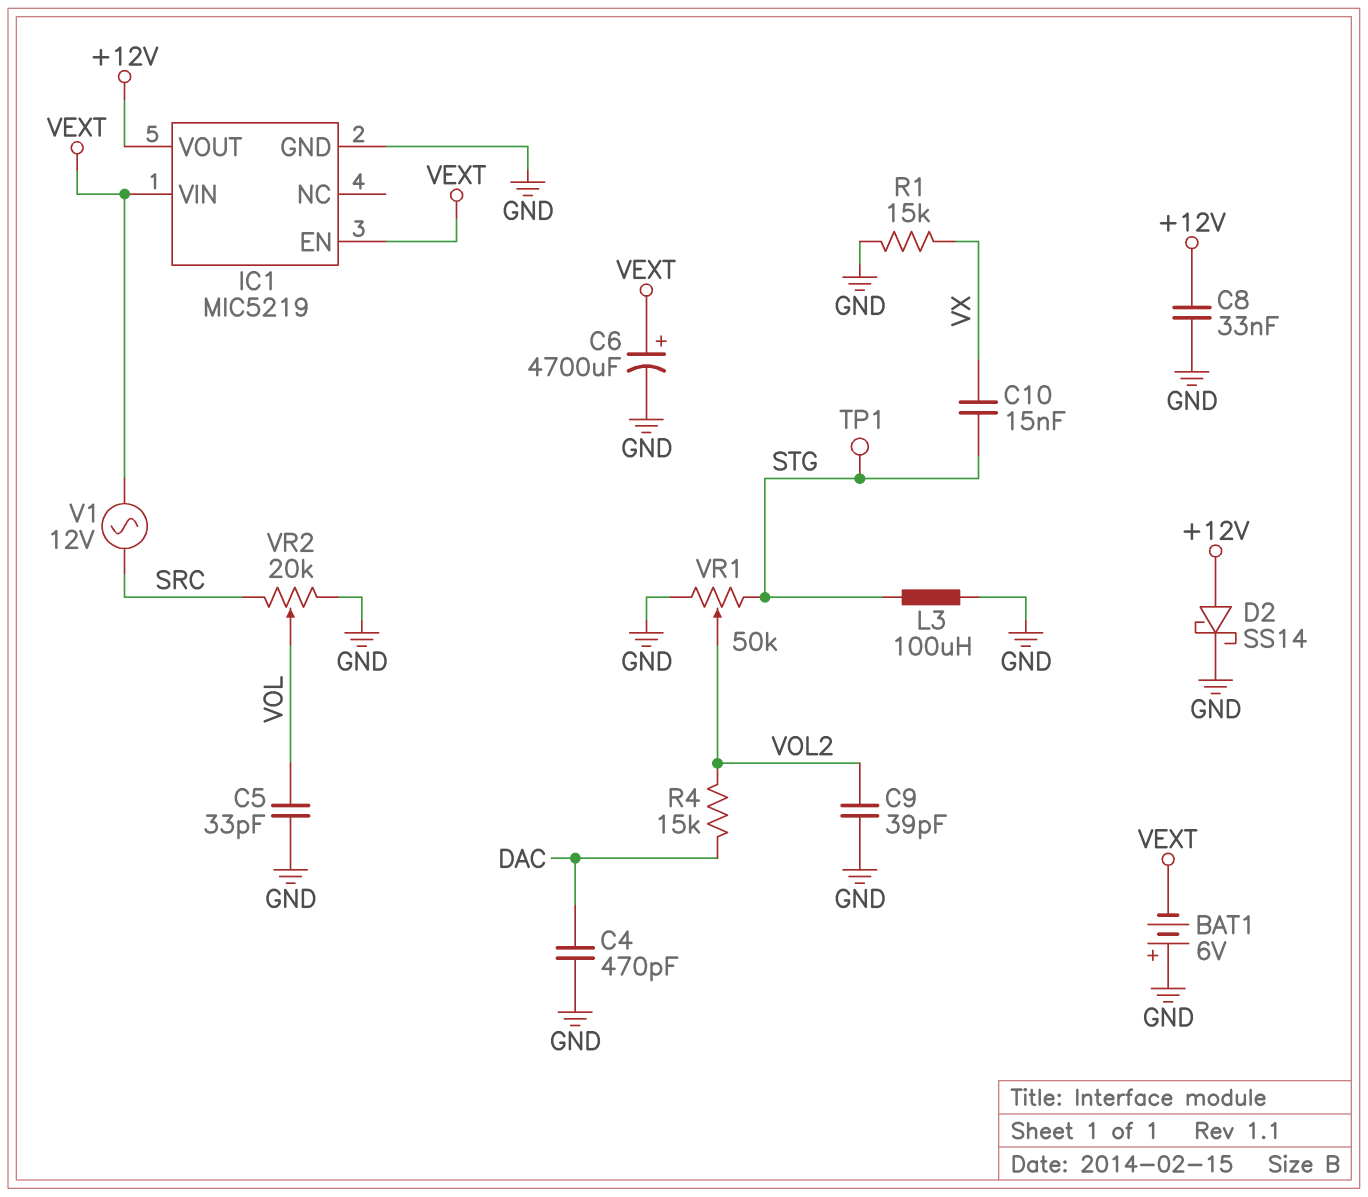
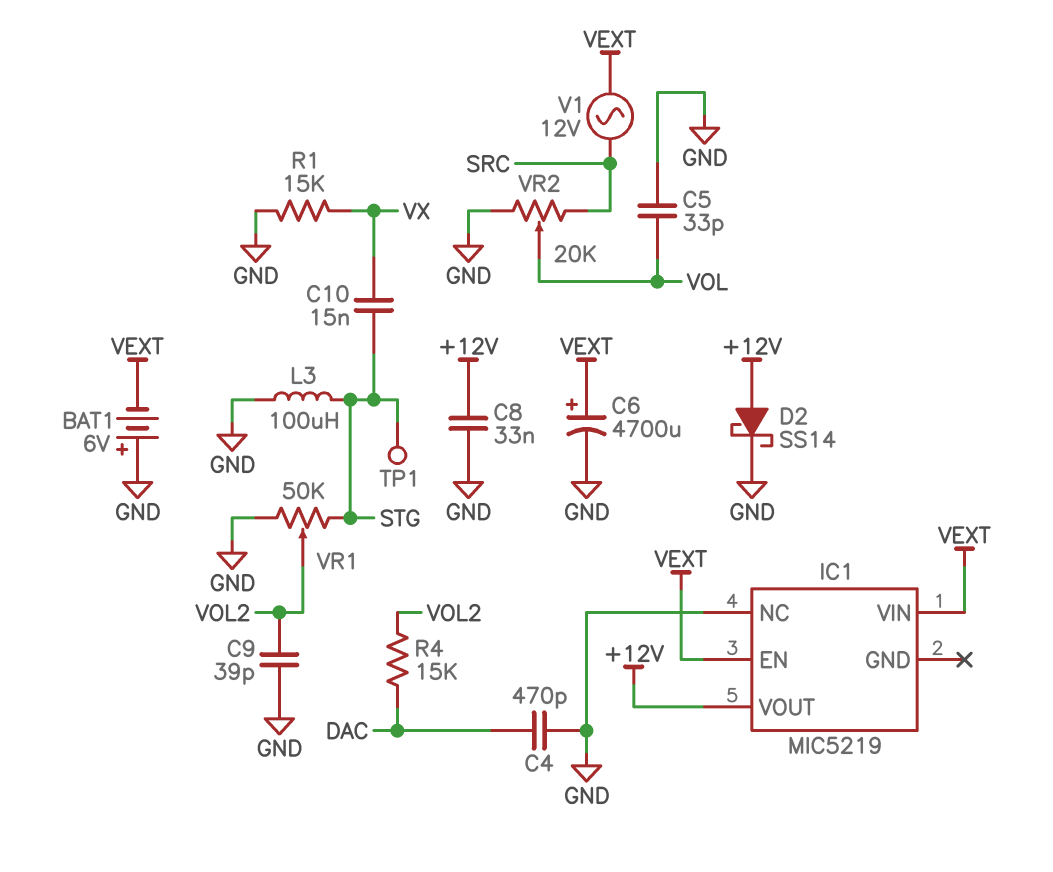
IC1 pin GND: GND -> none
IC1 pin NC: none -> GND

